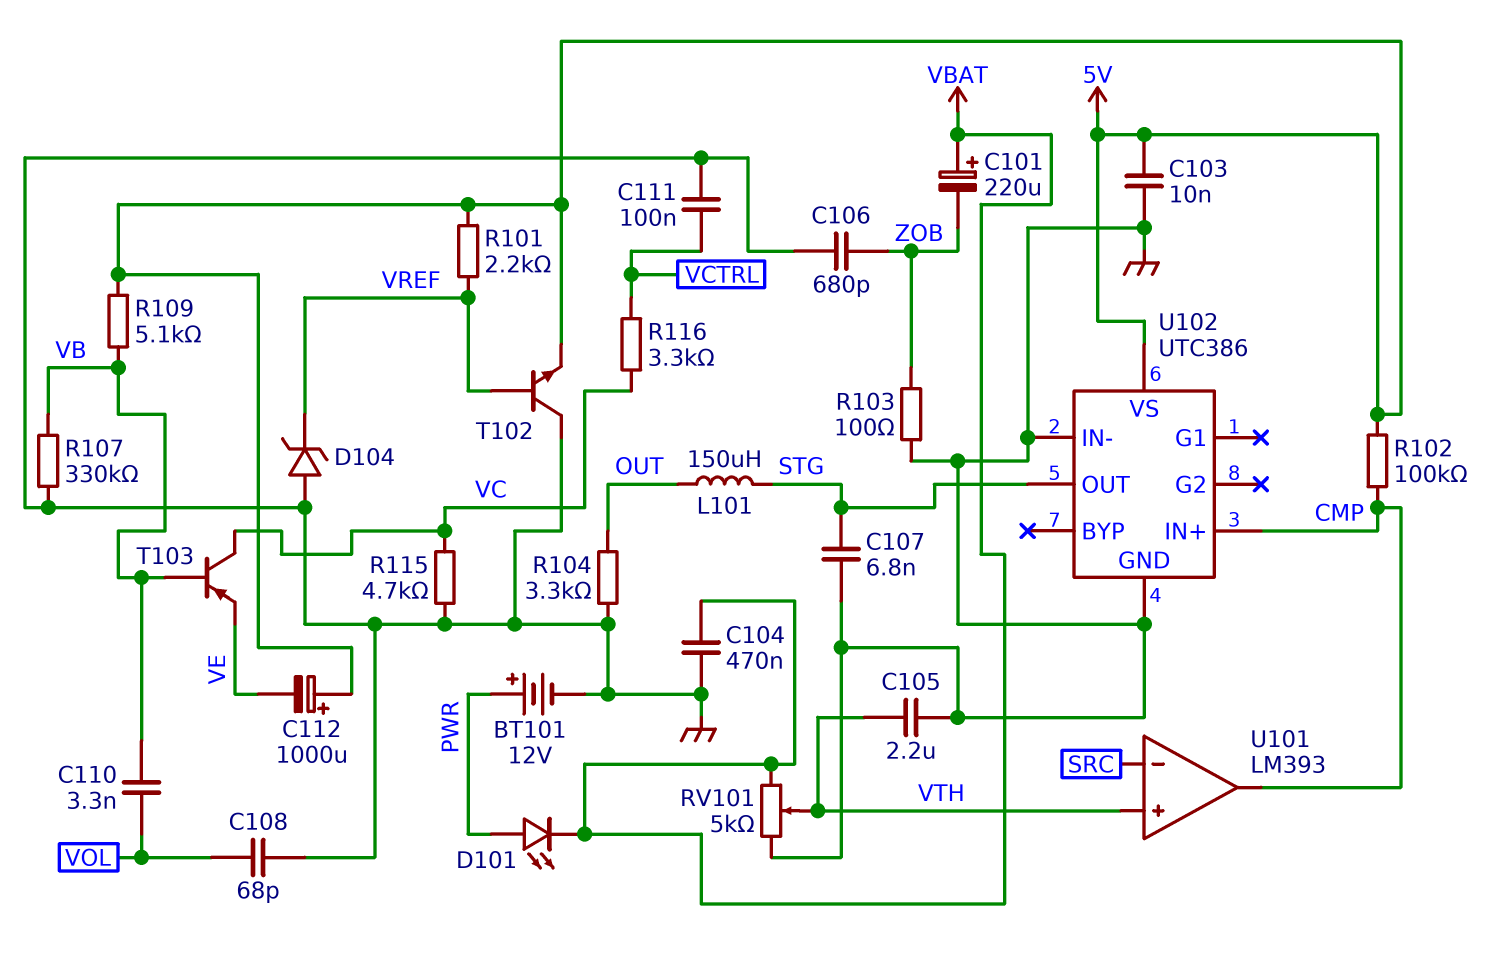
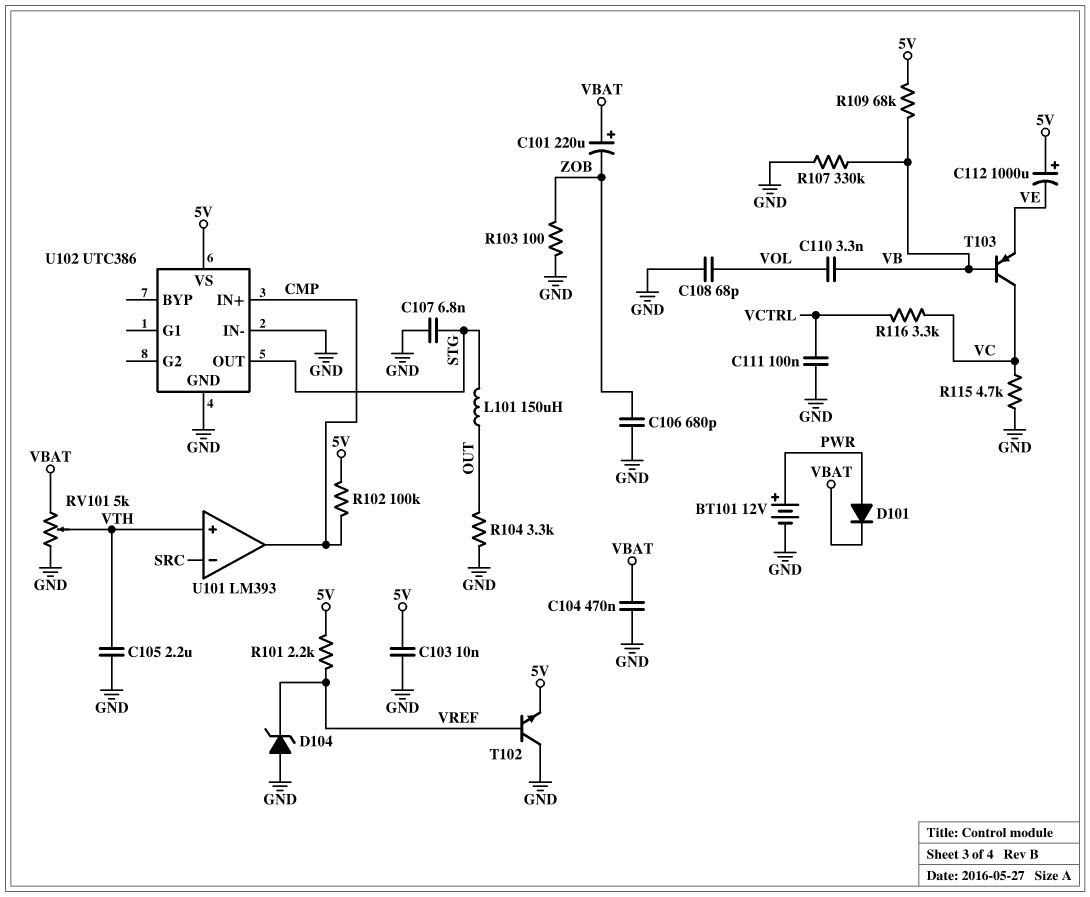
D101: LED (A PWR, K VBAT) -> diode (A PWR, K VBAT)
R109: 5.1k (5V, VB) -> 68k (5V, VB)

